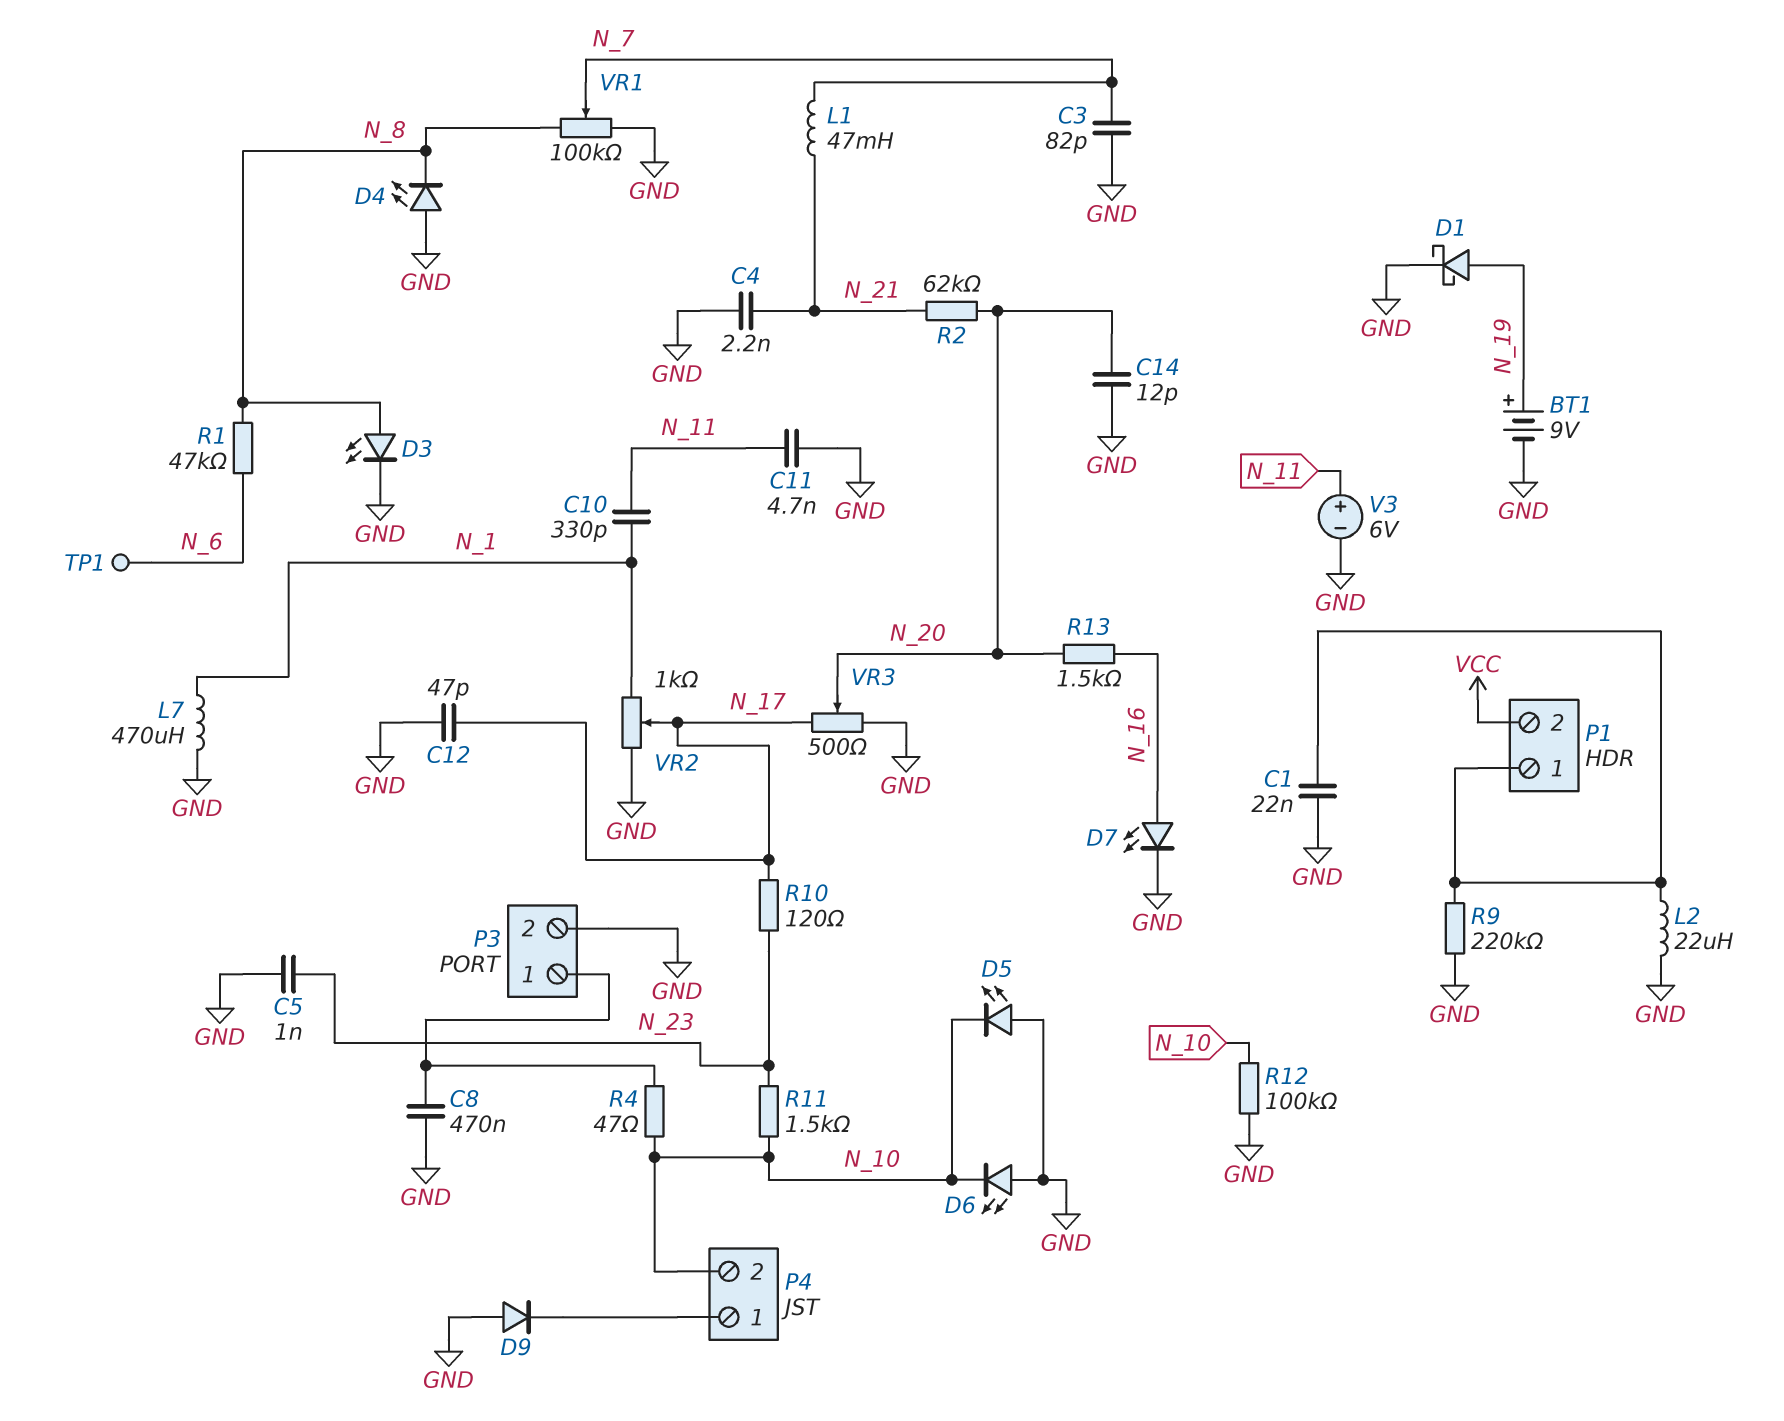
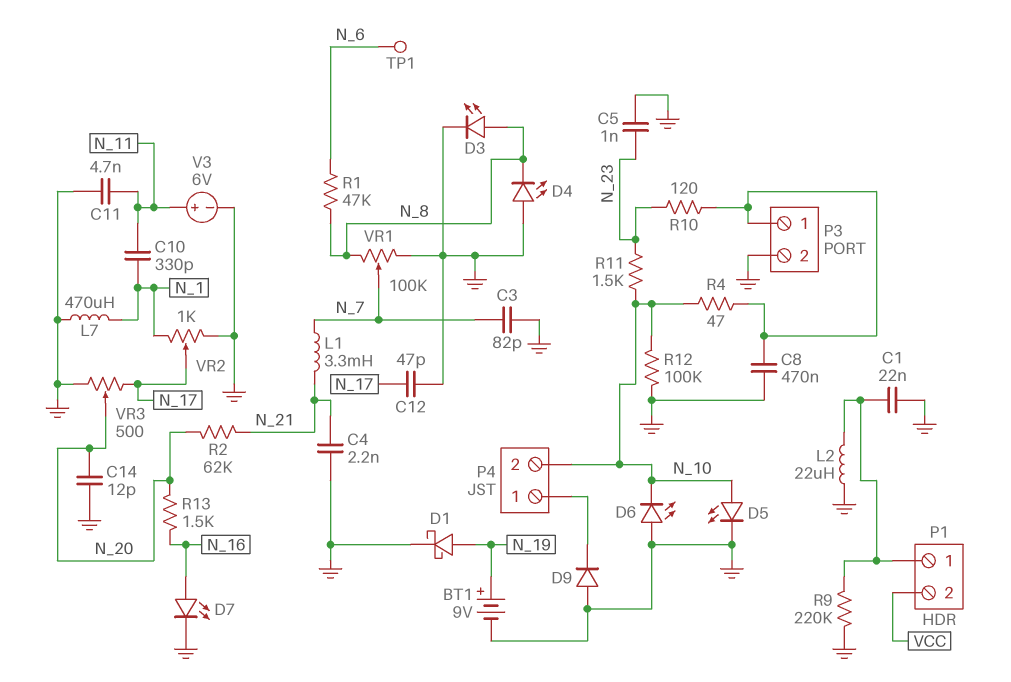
D5: LED (A GND, K N_10) -> LED (A N_10, K GND)
L1: 47mH (N_7, N_21) -> 3.3mH (N_7, N_21)
R10: 120 (N_17, N_23) -> 120 (N_23, P3/1)

